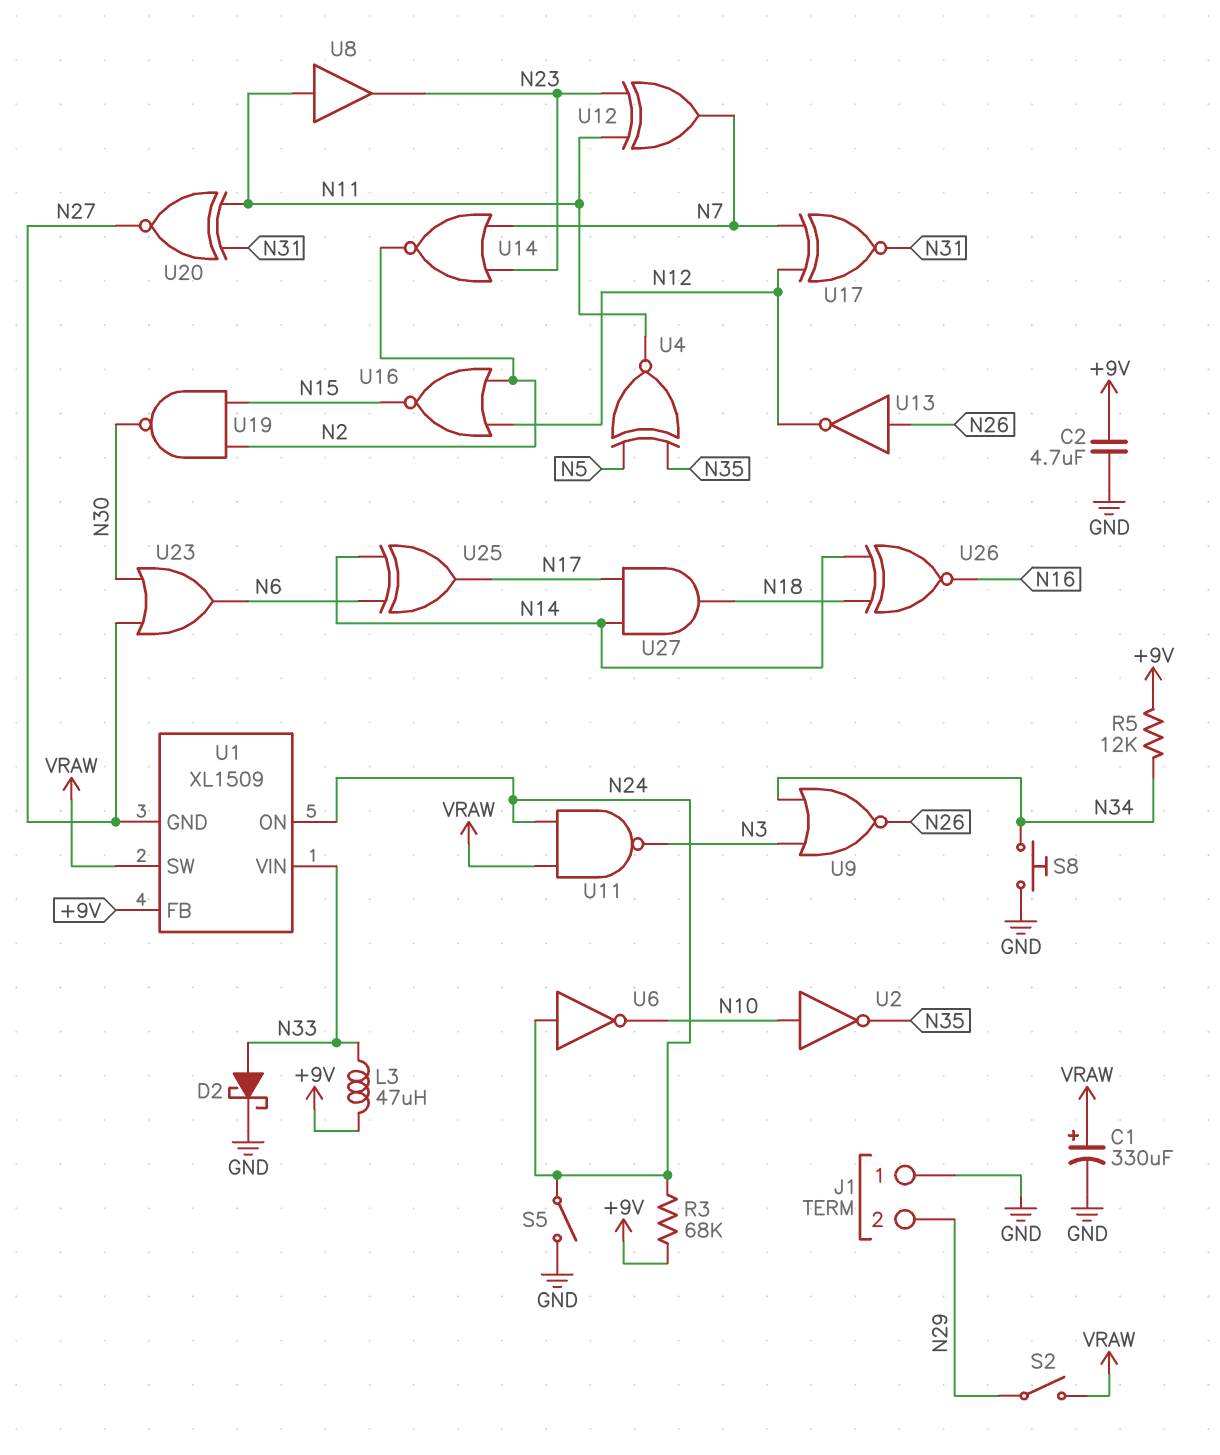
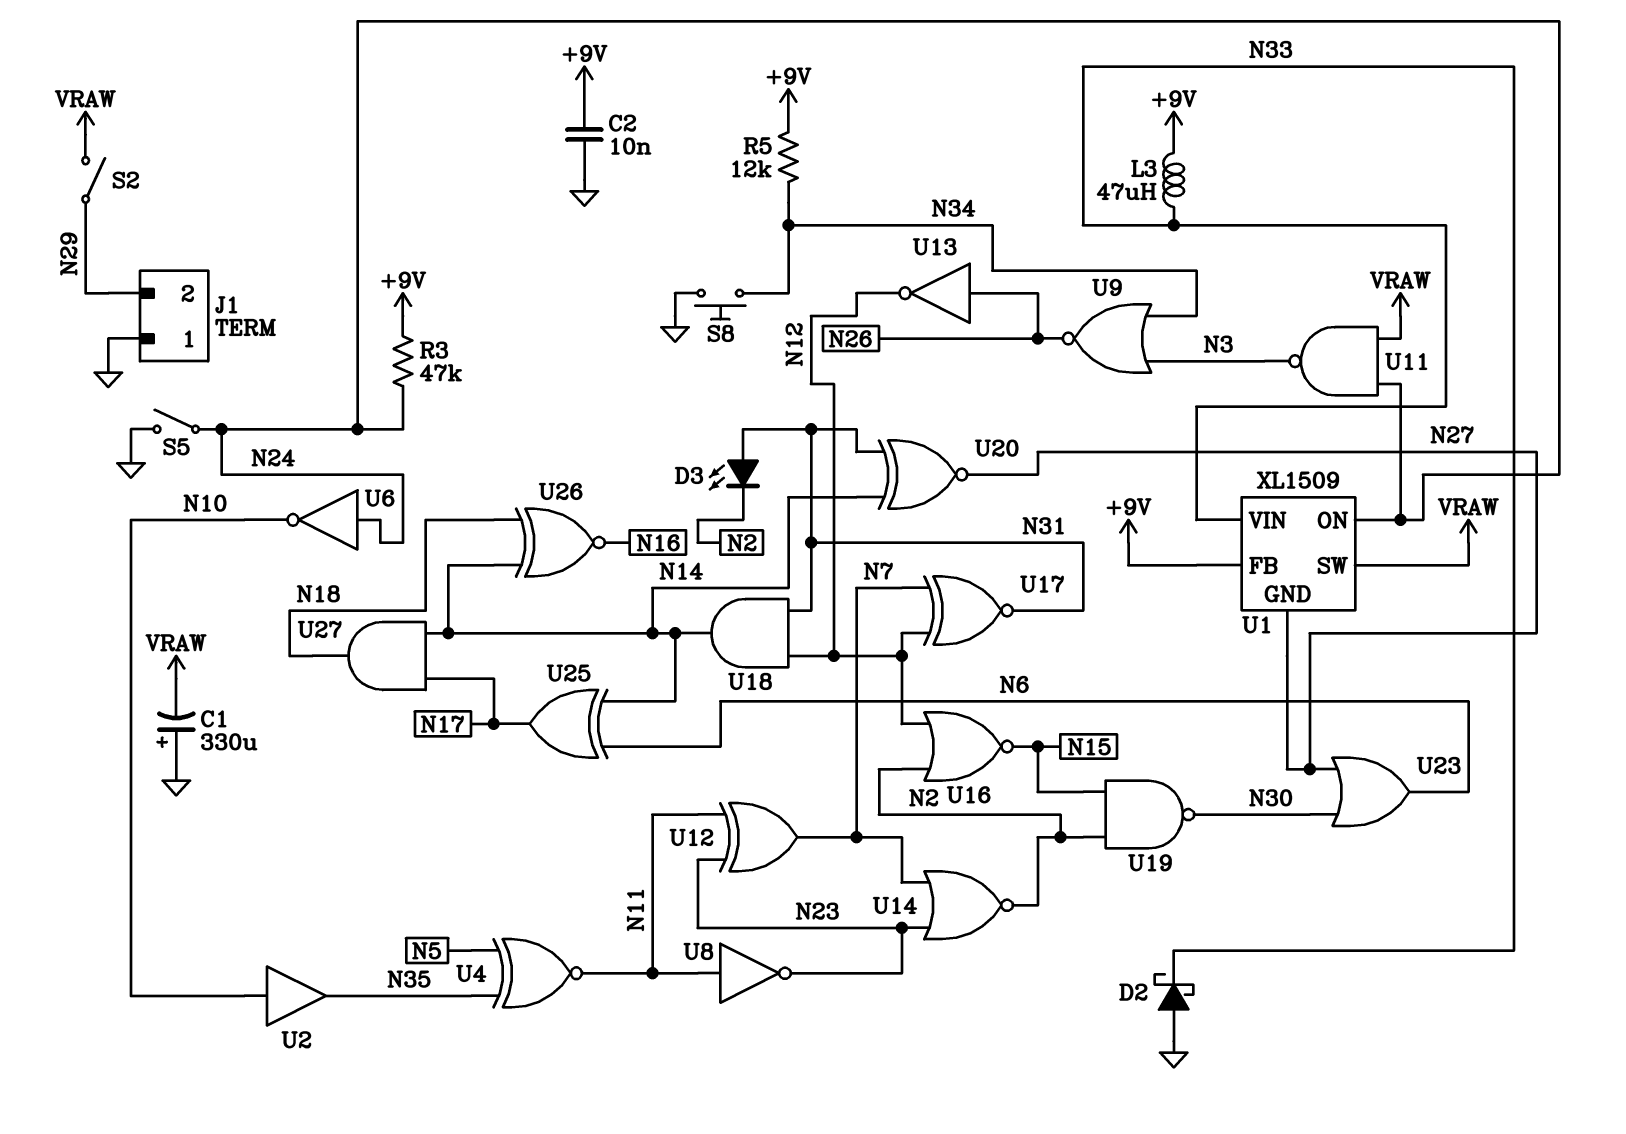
C1: 330uF (plus VRAW, minus GND) -> 330uF (plus GND, minus VRAW)
C2: 4.7uF (+9V, GND) -> 10nF (+9V, GND)
D2: schottky (A N33, K GND) -> schottky (A GND, K N33)
D3: none -> LED (A N31, K N2)
R3: 68k (+9V, N24) -> 47k (+9V, N24)
U2: NOT (in N10, out N35) -> buffer (in N10, out N35)
U8: buffer (in N11, out N23) -> NOT (in N11, out N23)
U18: none -> AND (in N12, in N31, out N14)
U20: XNOR (in N11, in N31, out N27) -> XNOR (in N14, in N31, out N27)

